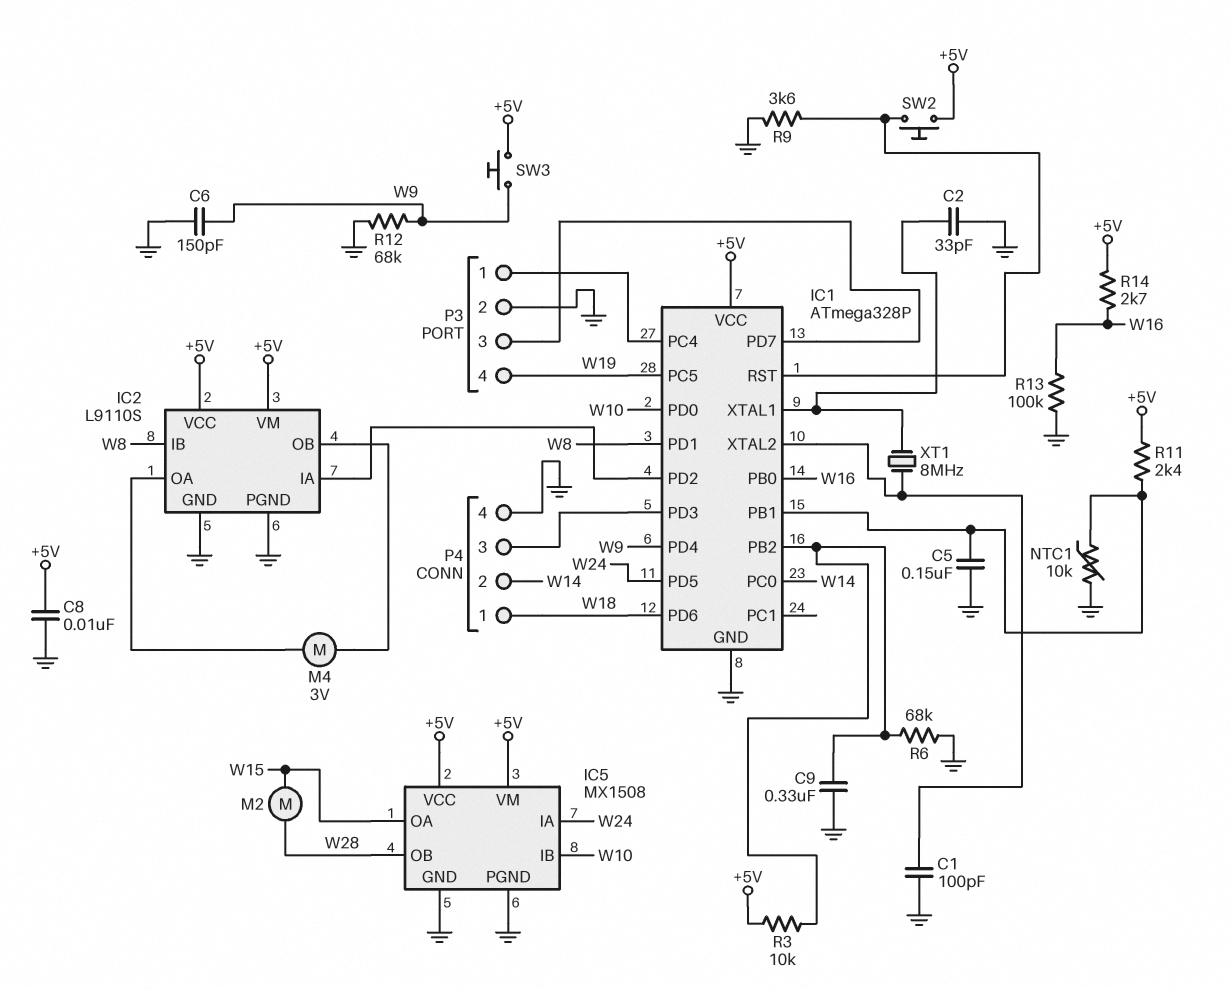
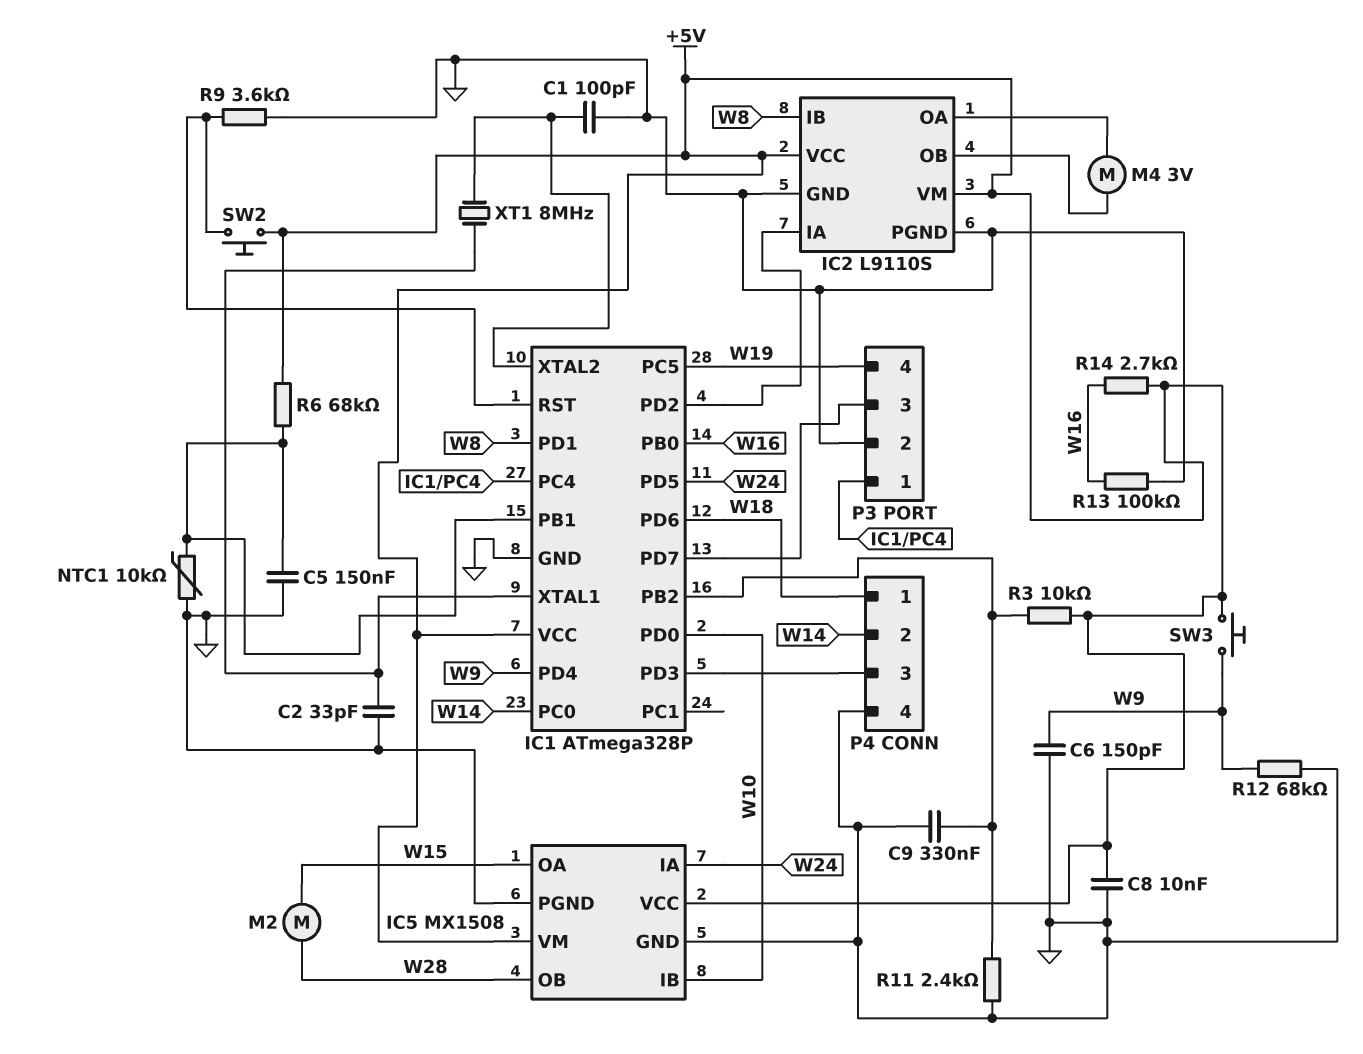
R6: 68k (GND, IC1/PB2) -> 68k (+5V, IC1/PB1)
R11: 2.4k (+5V, IC1/PB1) -> 2.4k (GND, IC1/PB2)

